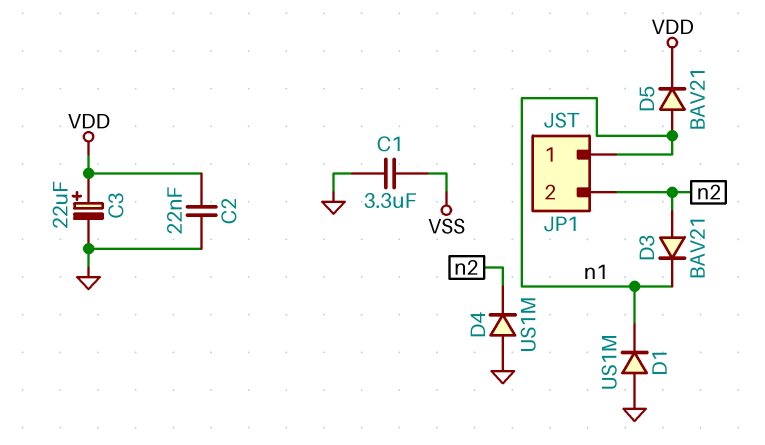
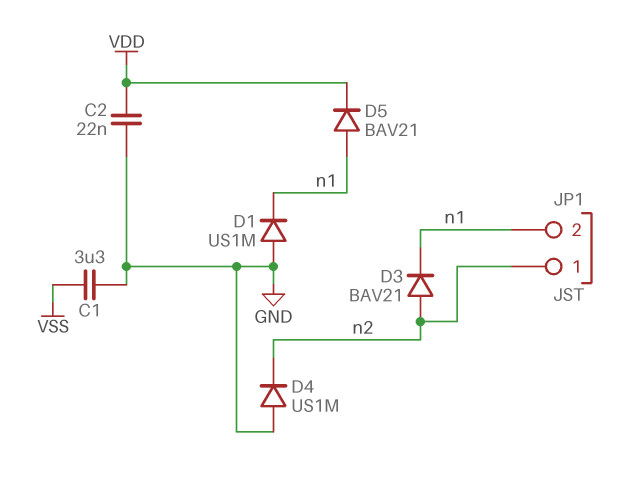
C3: 22uF (plus VDD, minus GND) -> none
JP1 pin 1: n1 -> n2
JP1 pin 2: n2 -> n1

